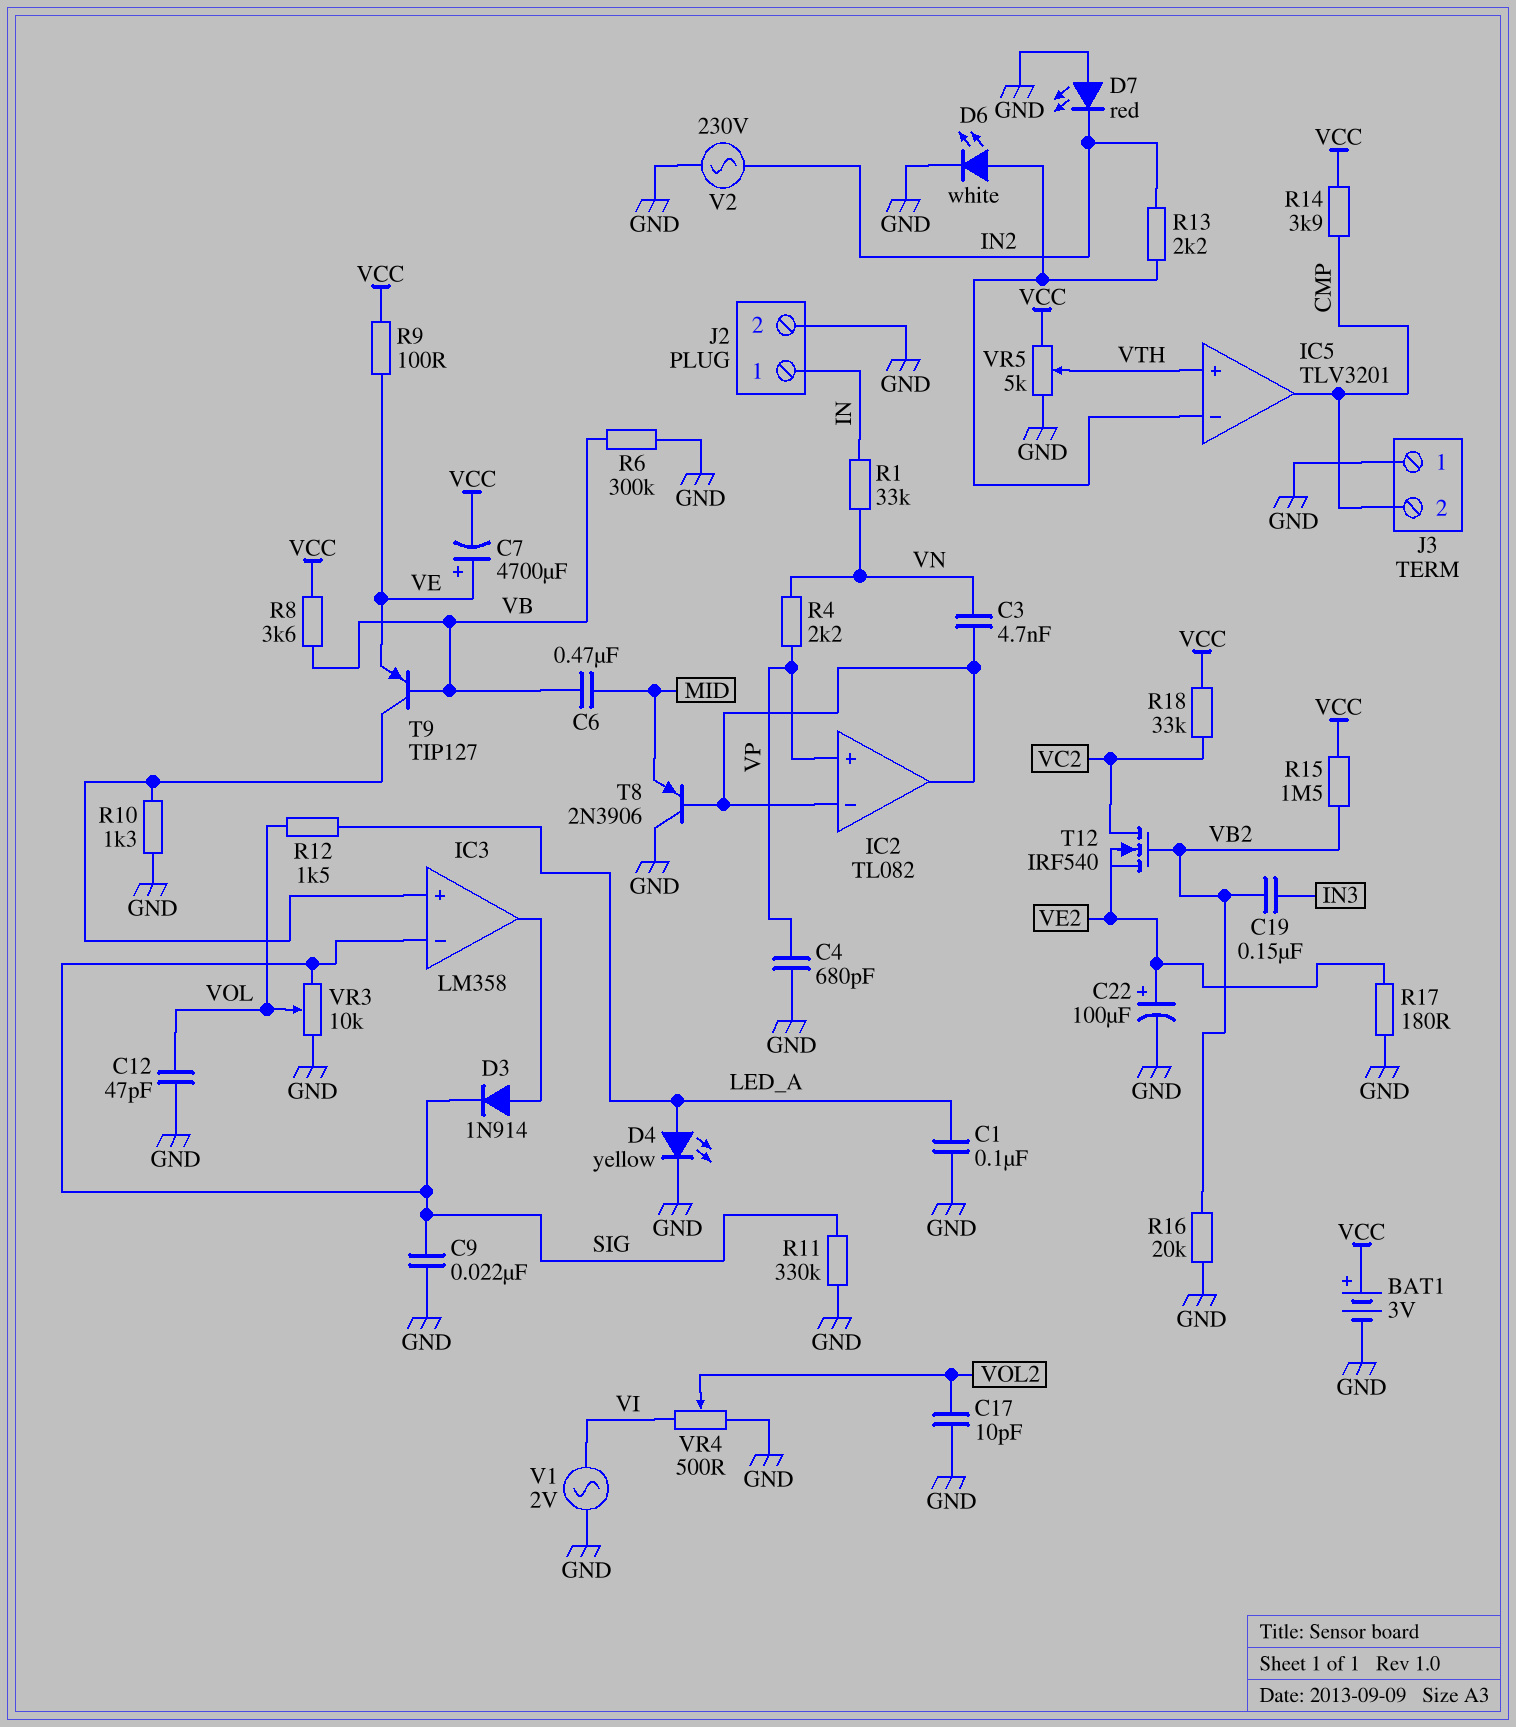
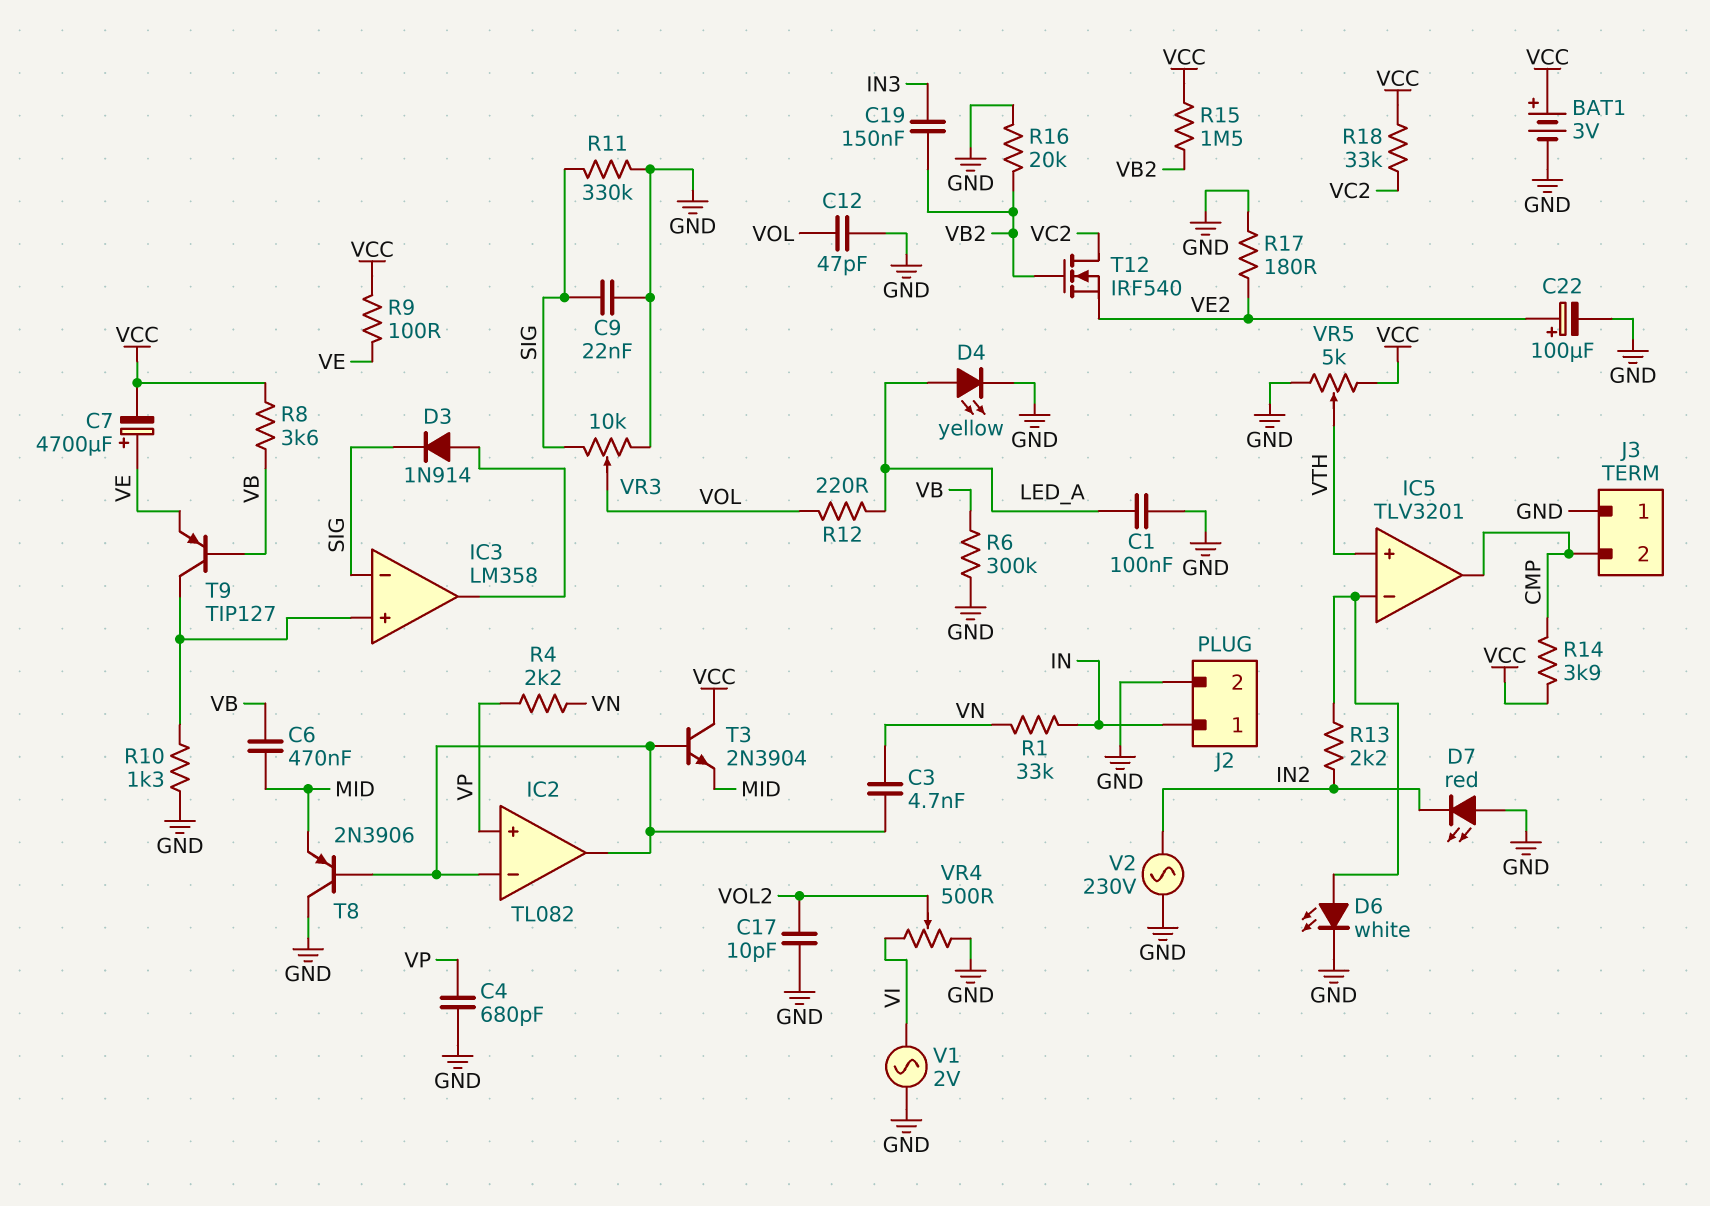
R12: 1.5k (LED_A, VOL) -> 220 (LED_A, VOL)
T3: none -> NPN 2N3904 (B IC2/in-, C VCC, E MID)

